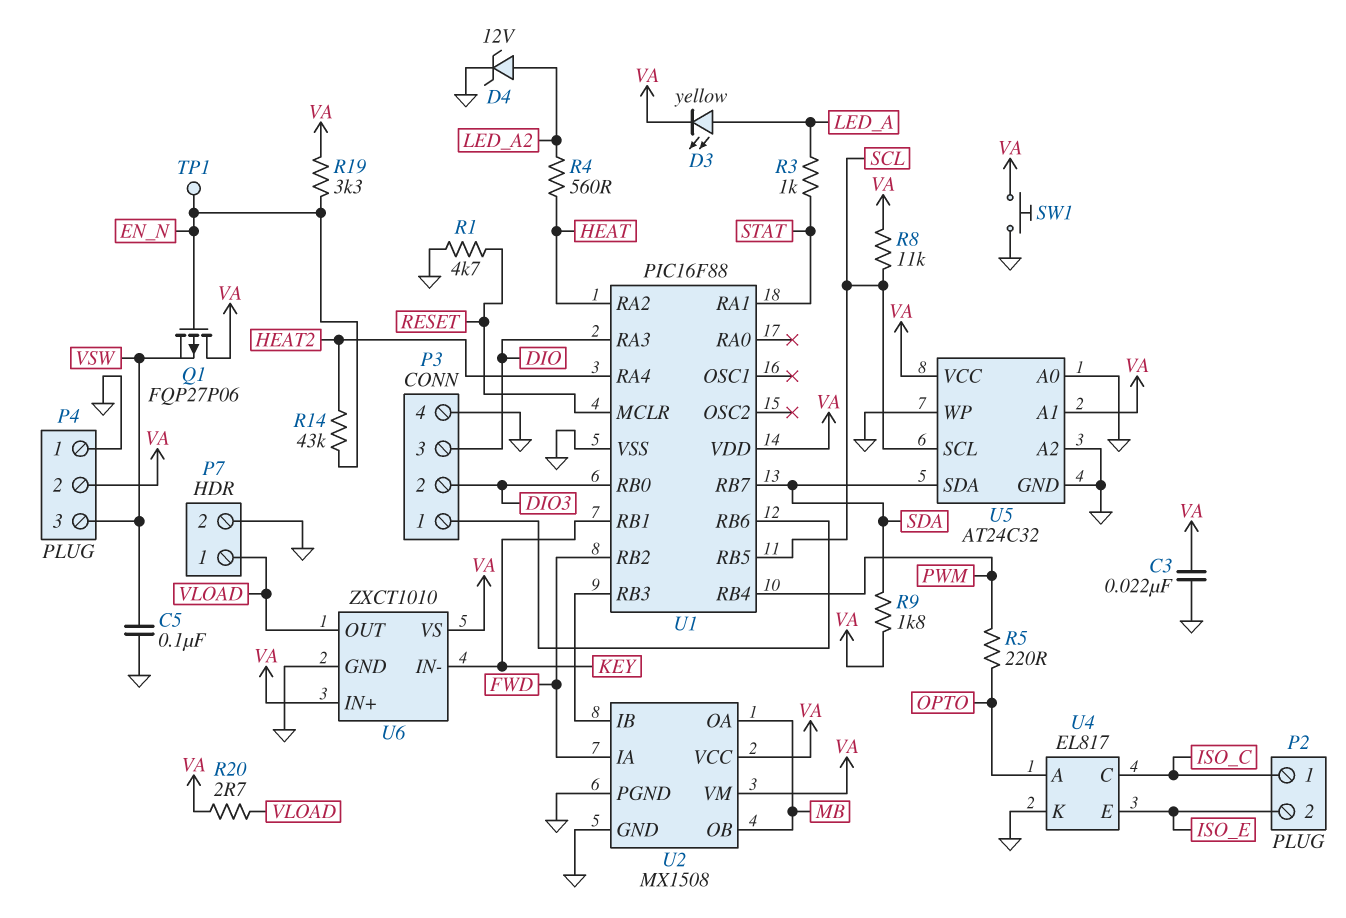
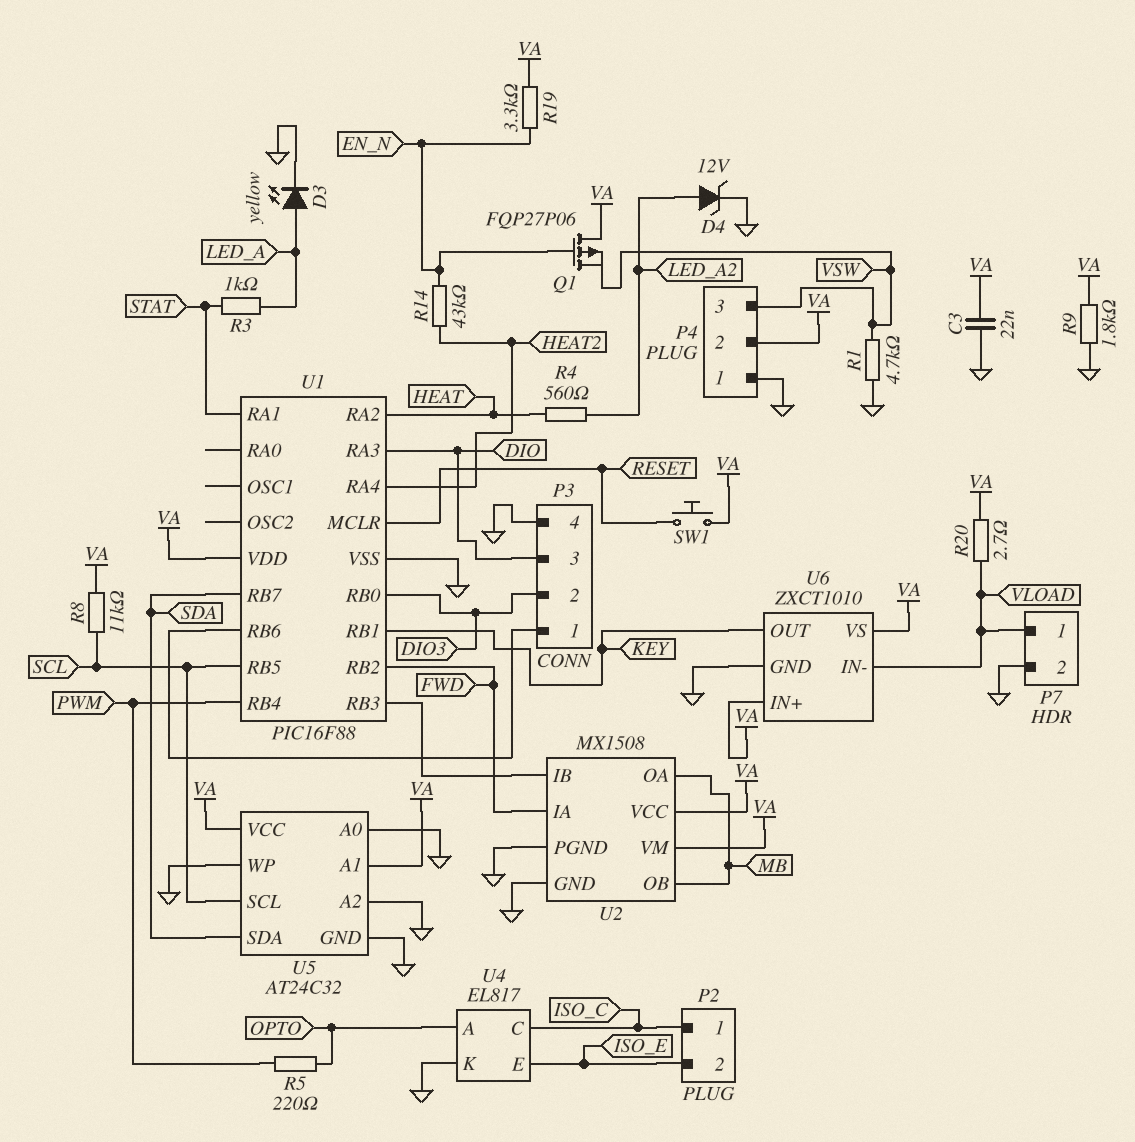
C5: 100nF (GND, VSW) -> none
D3: LED yellow (A LED_A, K VA) -> LED yellow (A LED_A, K GND)
R1: 4.7k (GND, RESET) -> 4.7k (GND, VSW)
R9: 1.8k (SDA, VA) -> 1.8k (GND, VA)
SW1: button (GND, VA) -> button (RESET, VA)
TP1: test point (EN_N) -> none
U6 pin IN-: KEY -> VLOAD
U6 pin OUT: VLOAD -> KEY

